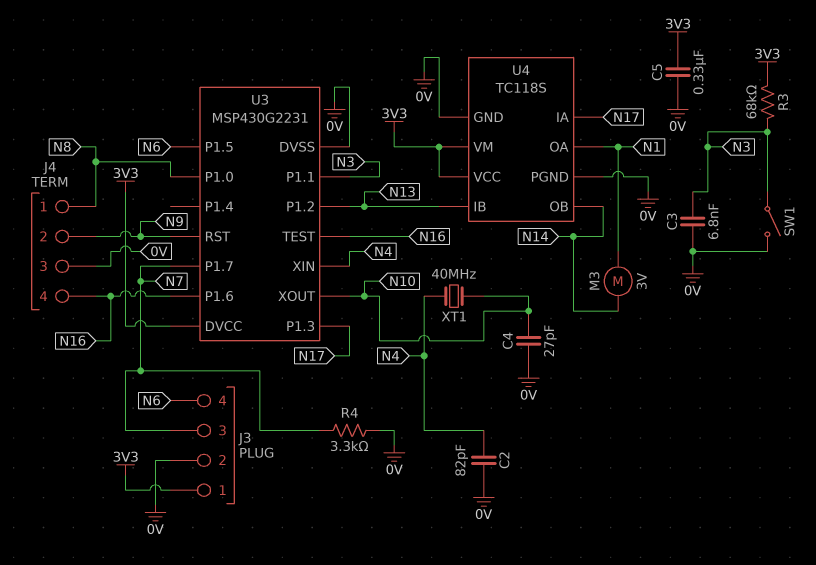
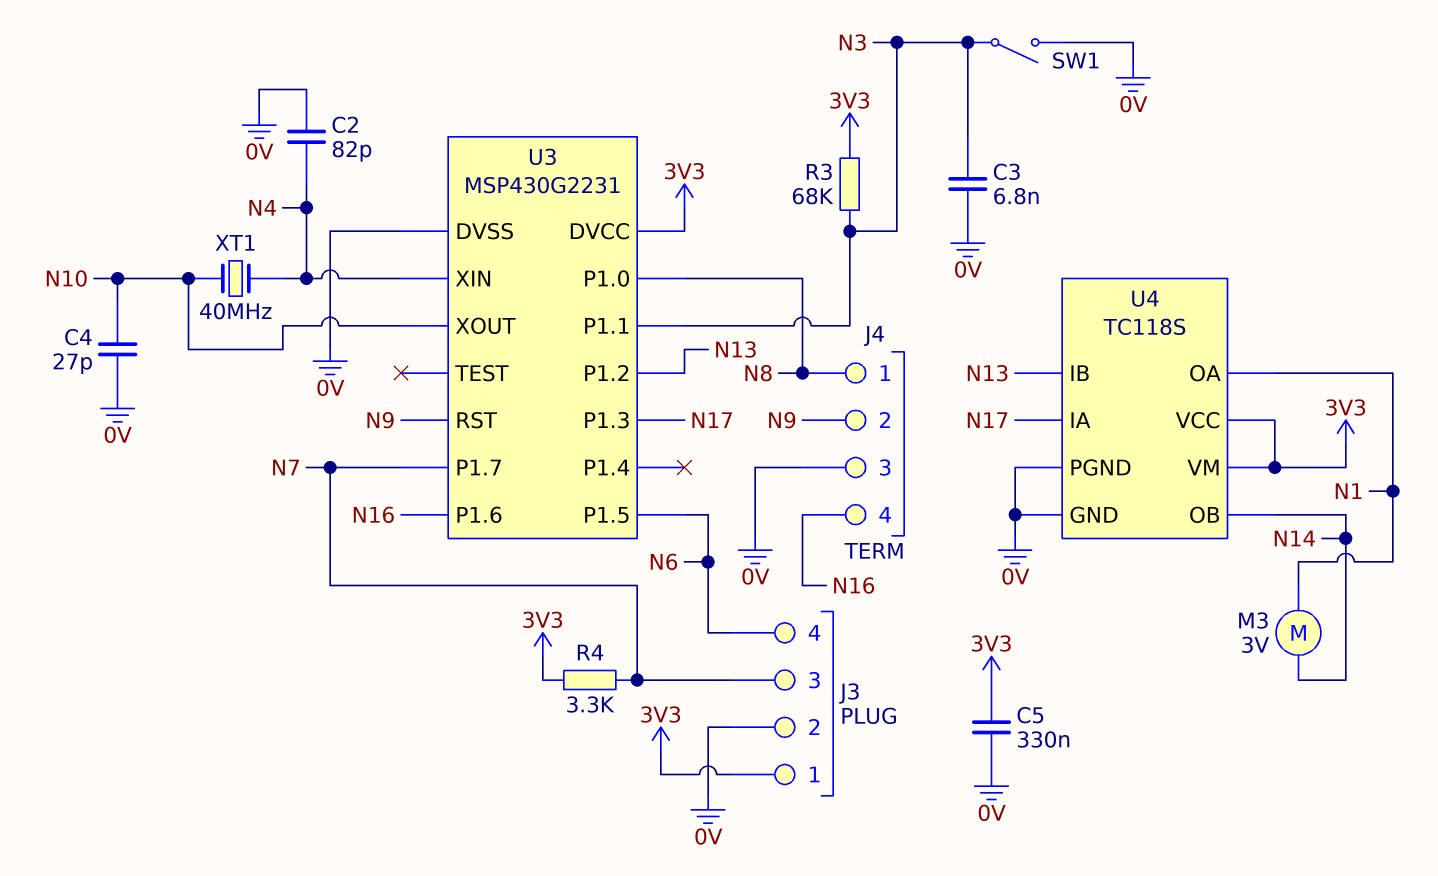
R4: 3.3k (0V, N7) -> 3.3k (3V3, N7)
U3 pin TEST: N16 -> none

